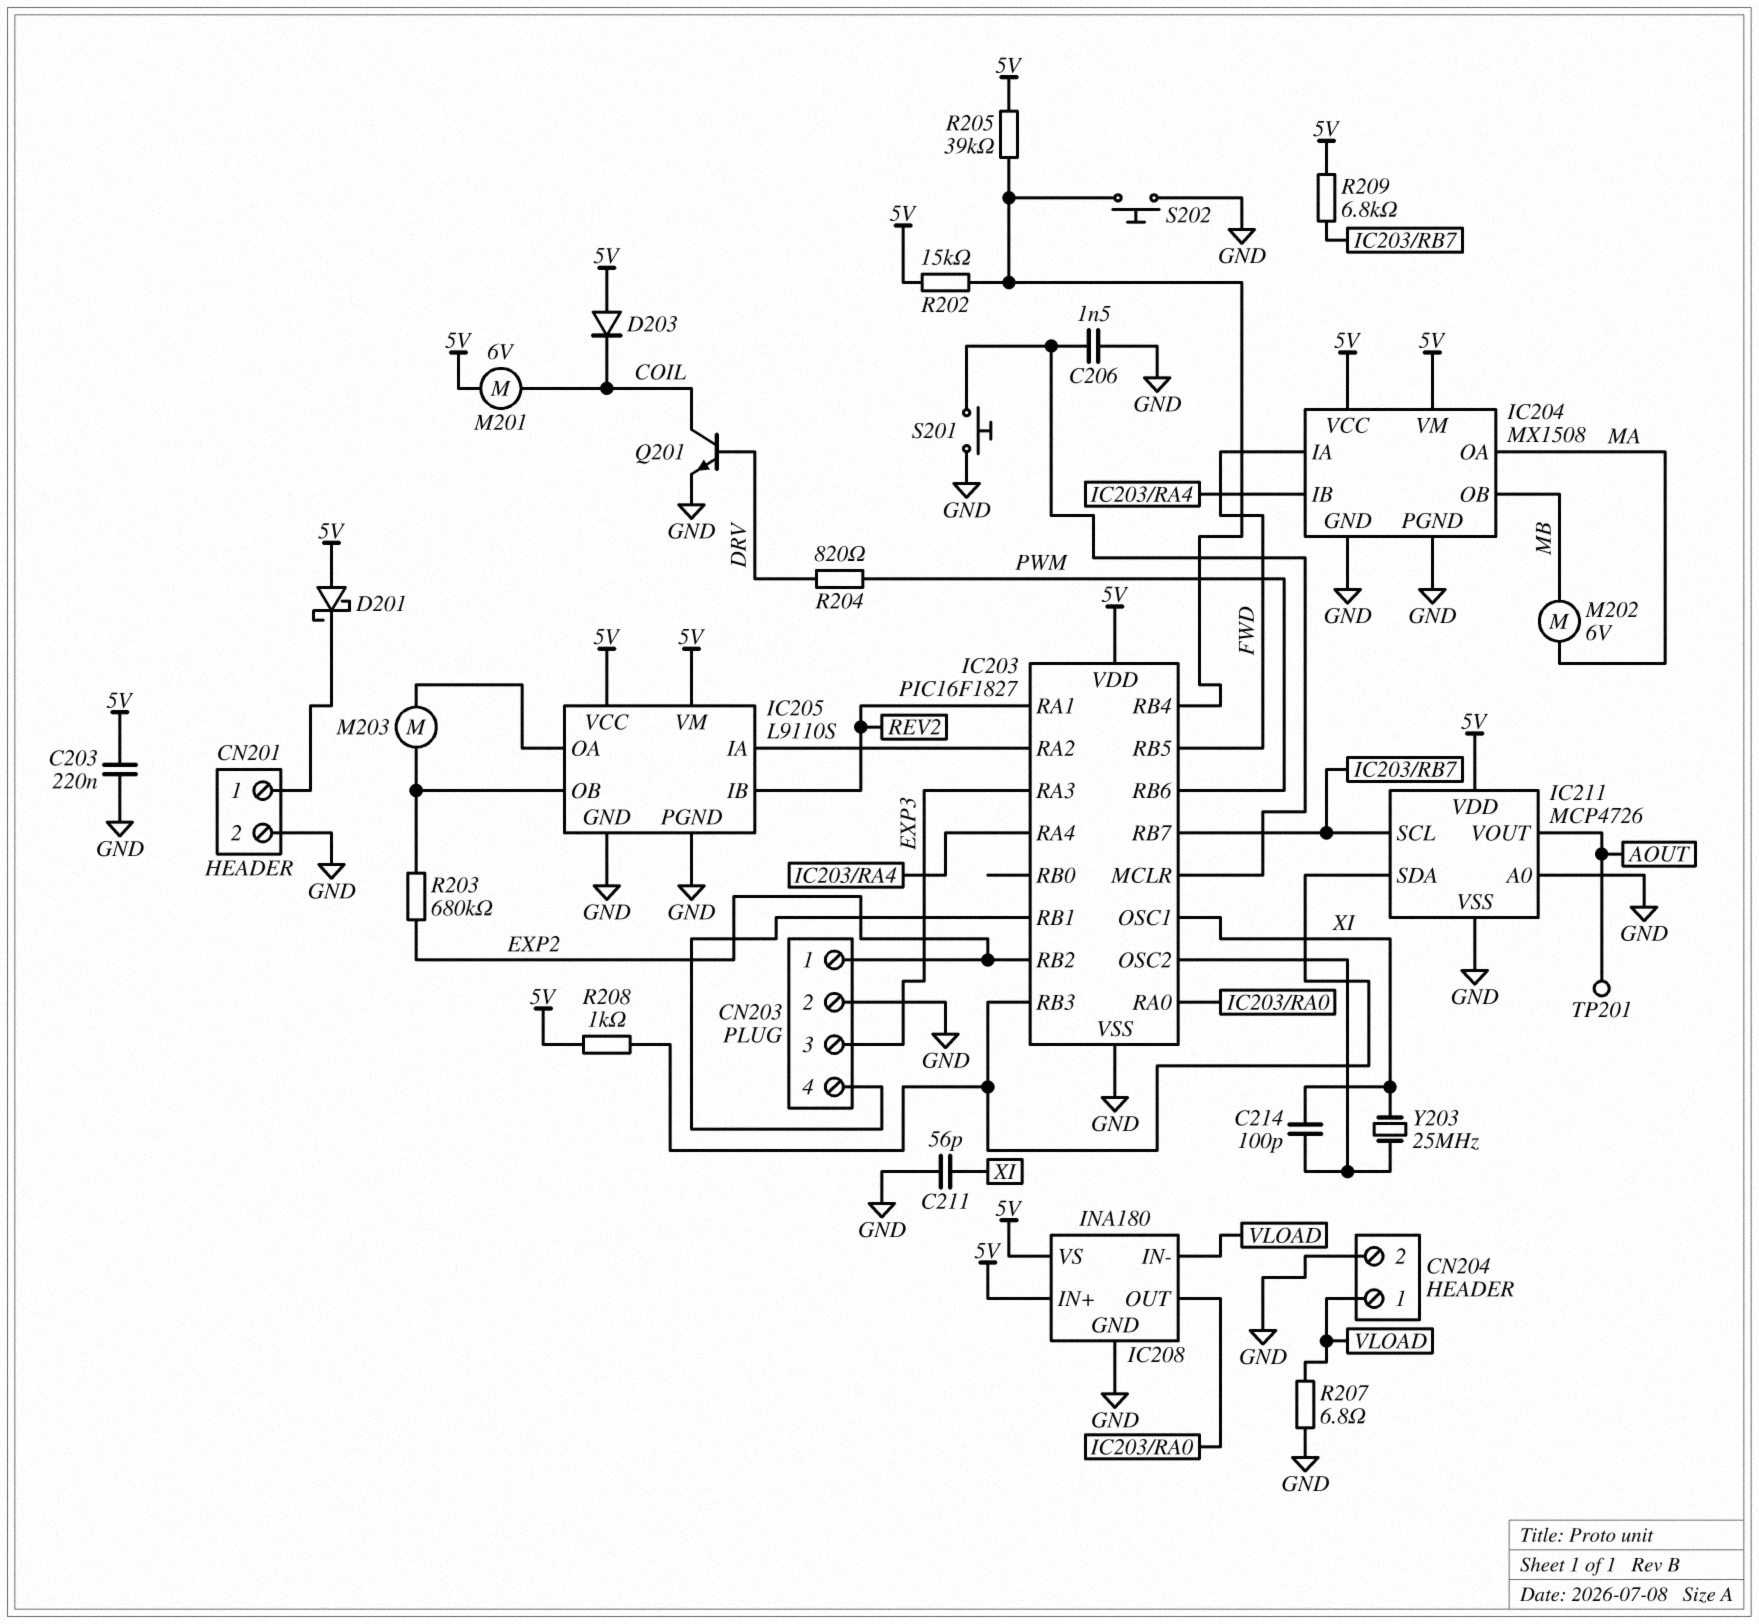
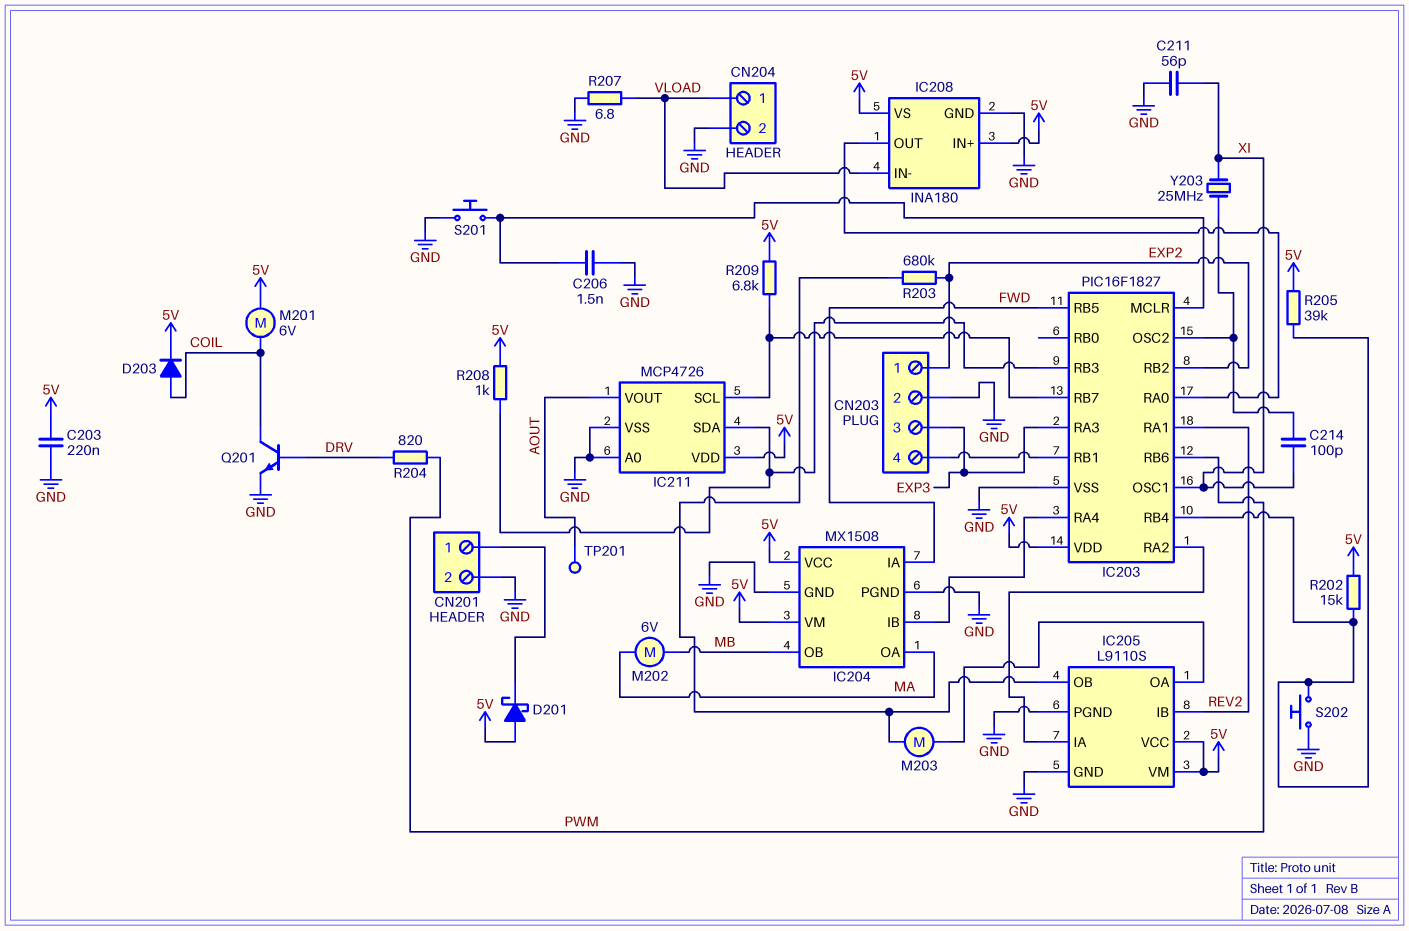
D203: diode (A 5V, K COIL) -> diode (A COIL, K 5V)

